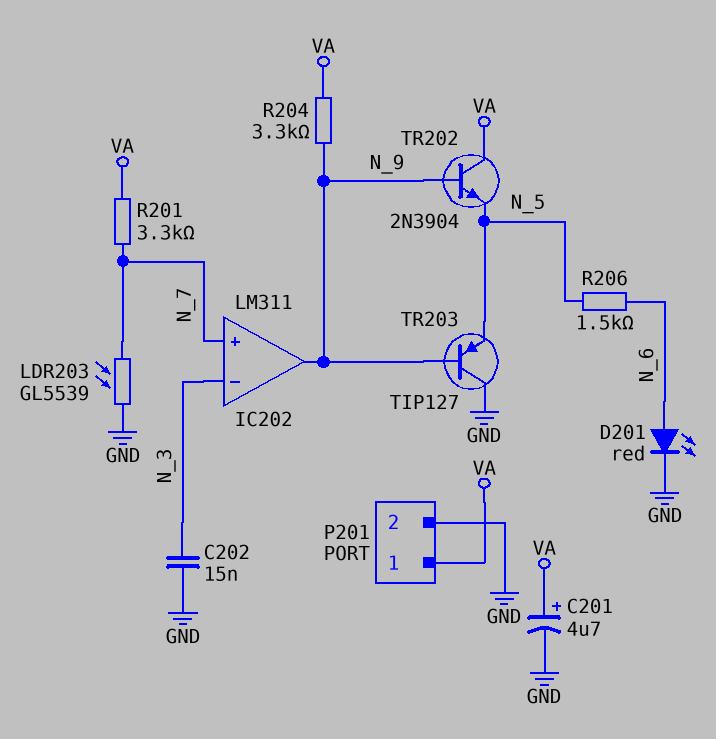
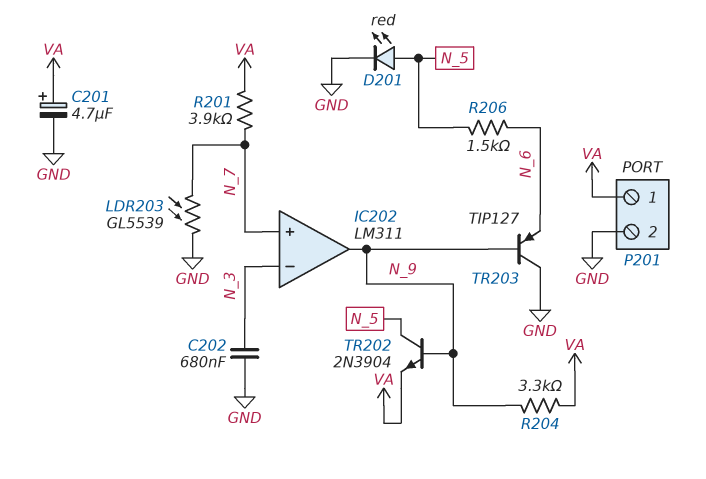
C202: 15nF (GND, N_3) -> 680nF (GND, N_3)
D201: LED red (A N_6, K GND) -> LED red (A N_5, K GND)
R201: 3.3k (N_7, VA) -> 3.9k (N_7, VA)
TR202: NPN 2N3904 (B N_9, C VA, E N_5) -> NPN 2N3904 (B N_9, C N_5, E VA)
TR203: PNP TIP127 (B N_9, C GND, E N_5) -> PNP TIP127 (B N_9, C GND, E N_6)

